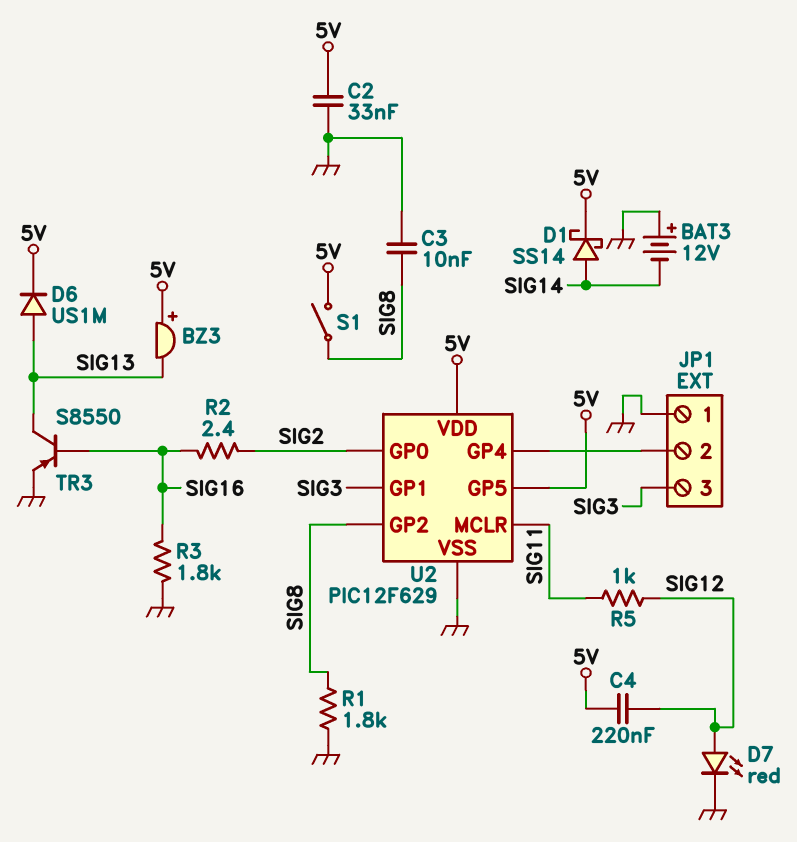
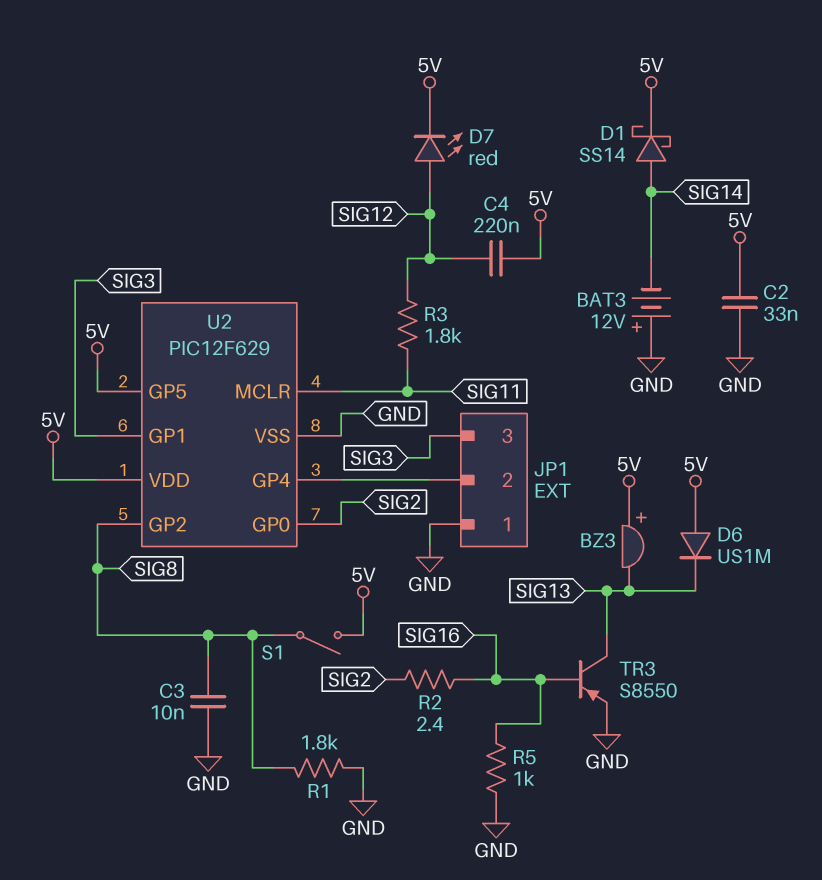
D6: diode US1M (A SIG13, K 5V) -> diode US1M (A 5V, K SIG13)
D7: LED red (A SIG12, K GND) -> LED red (A SIG12, K 5V)
R3: 1.8k (GND, SIG16) -> 1.8k (SIG11, SIG12)
R5: 1k (SIG11, SIG12) -> 1k (GND, SIG16)

